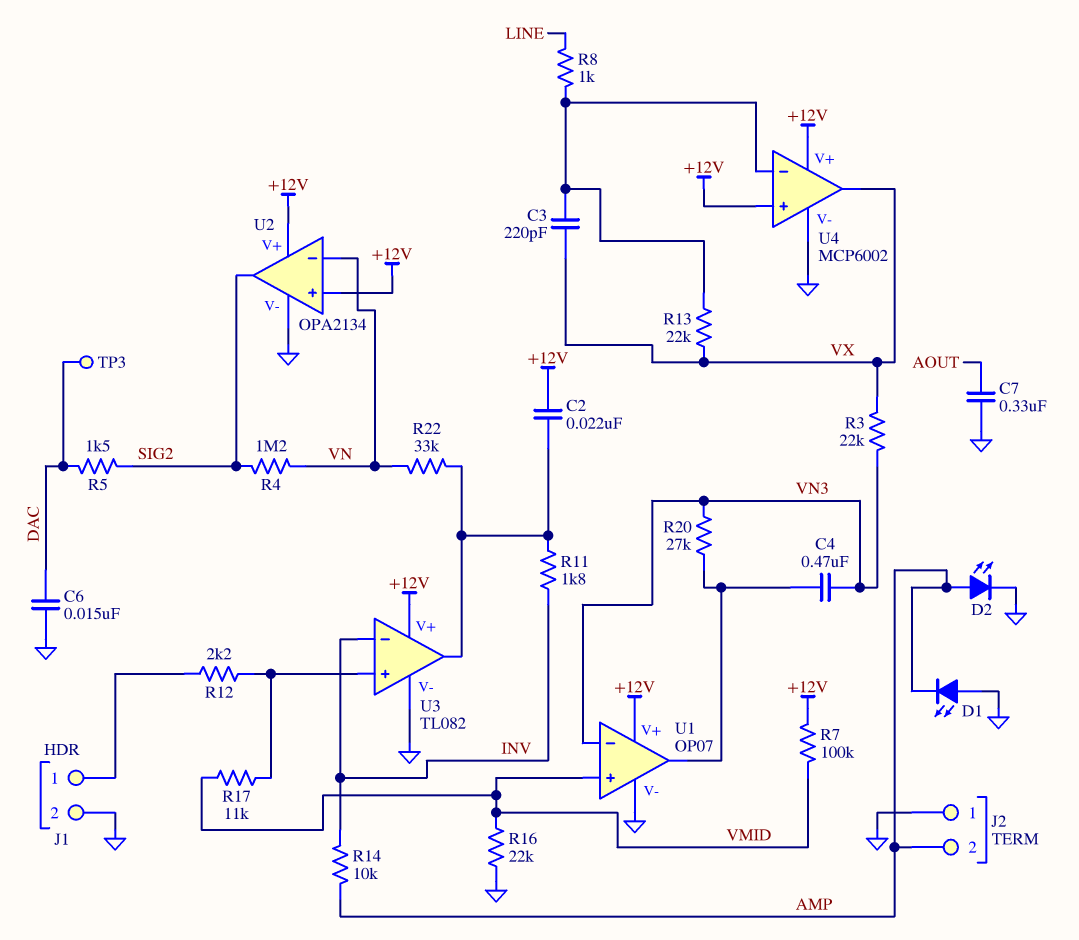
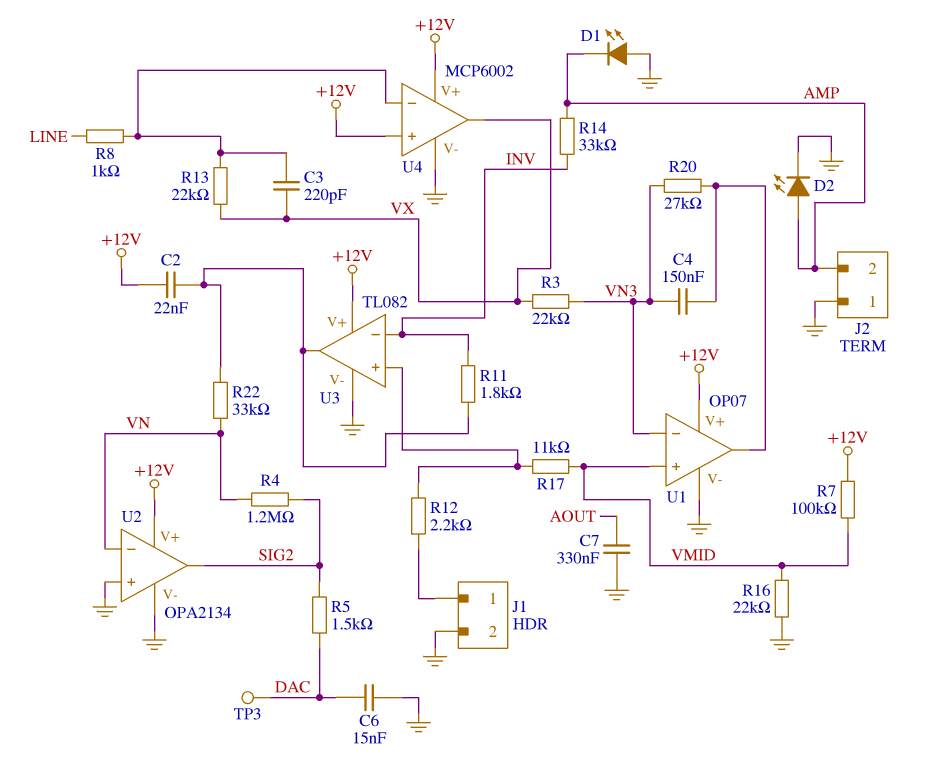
C4: 470nF (U1/out, VN3) -> 150nF (U1/out, VN3)
R14: 10k (AMP, INV) -> 33k (AMP, INV)
U2 pin in+: +12V -> GND

